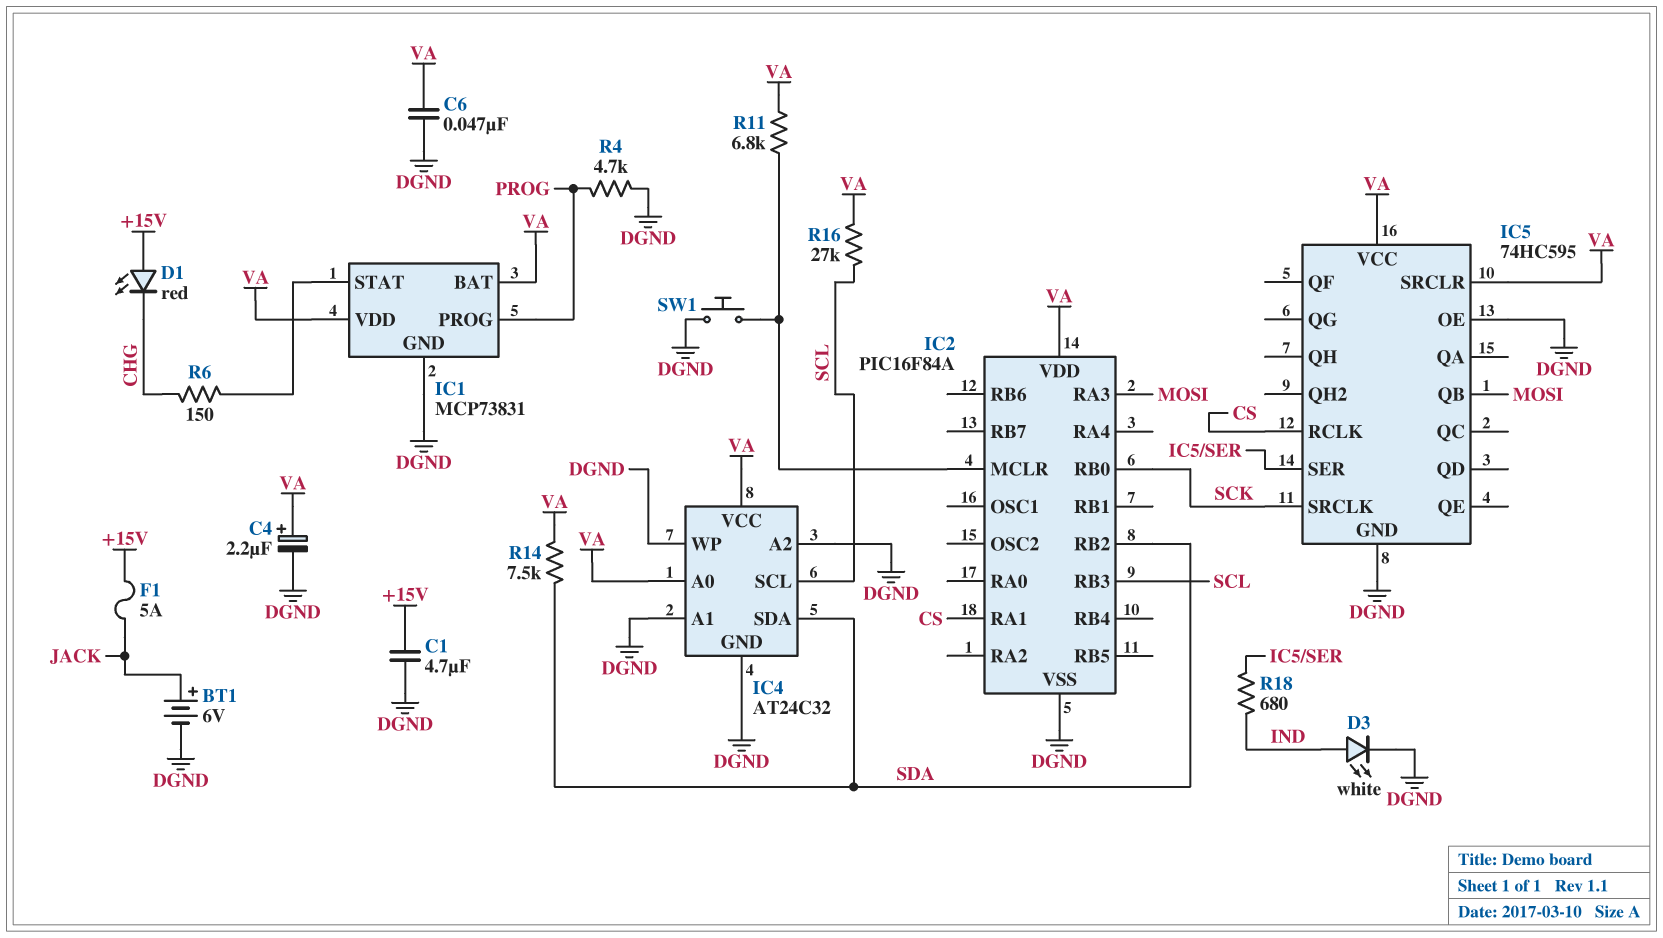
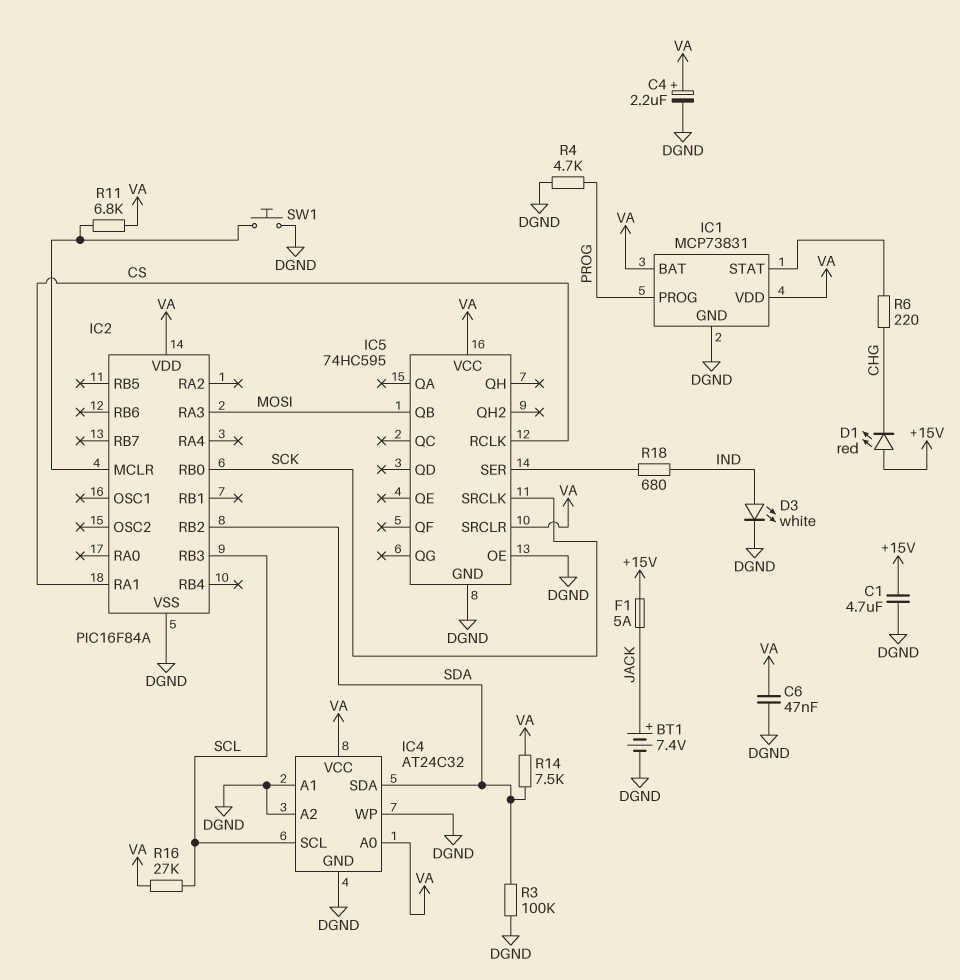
BT1: 6V (plus JACK, minus DGND) -> 7.4V (plus JACK, minus DGND)
R3: none -> 100k (DGND, SDA)
R6: 150 (CHG, IC1/STAT) -> 220 (CHG, IC1/STAT)

